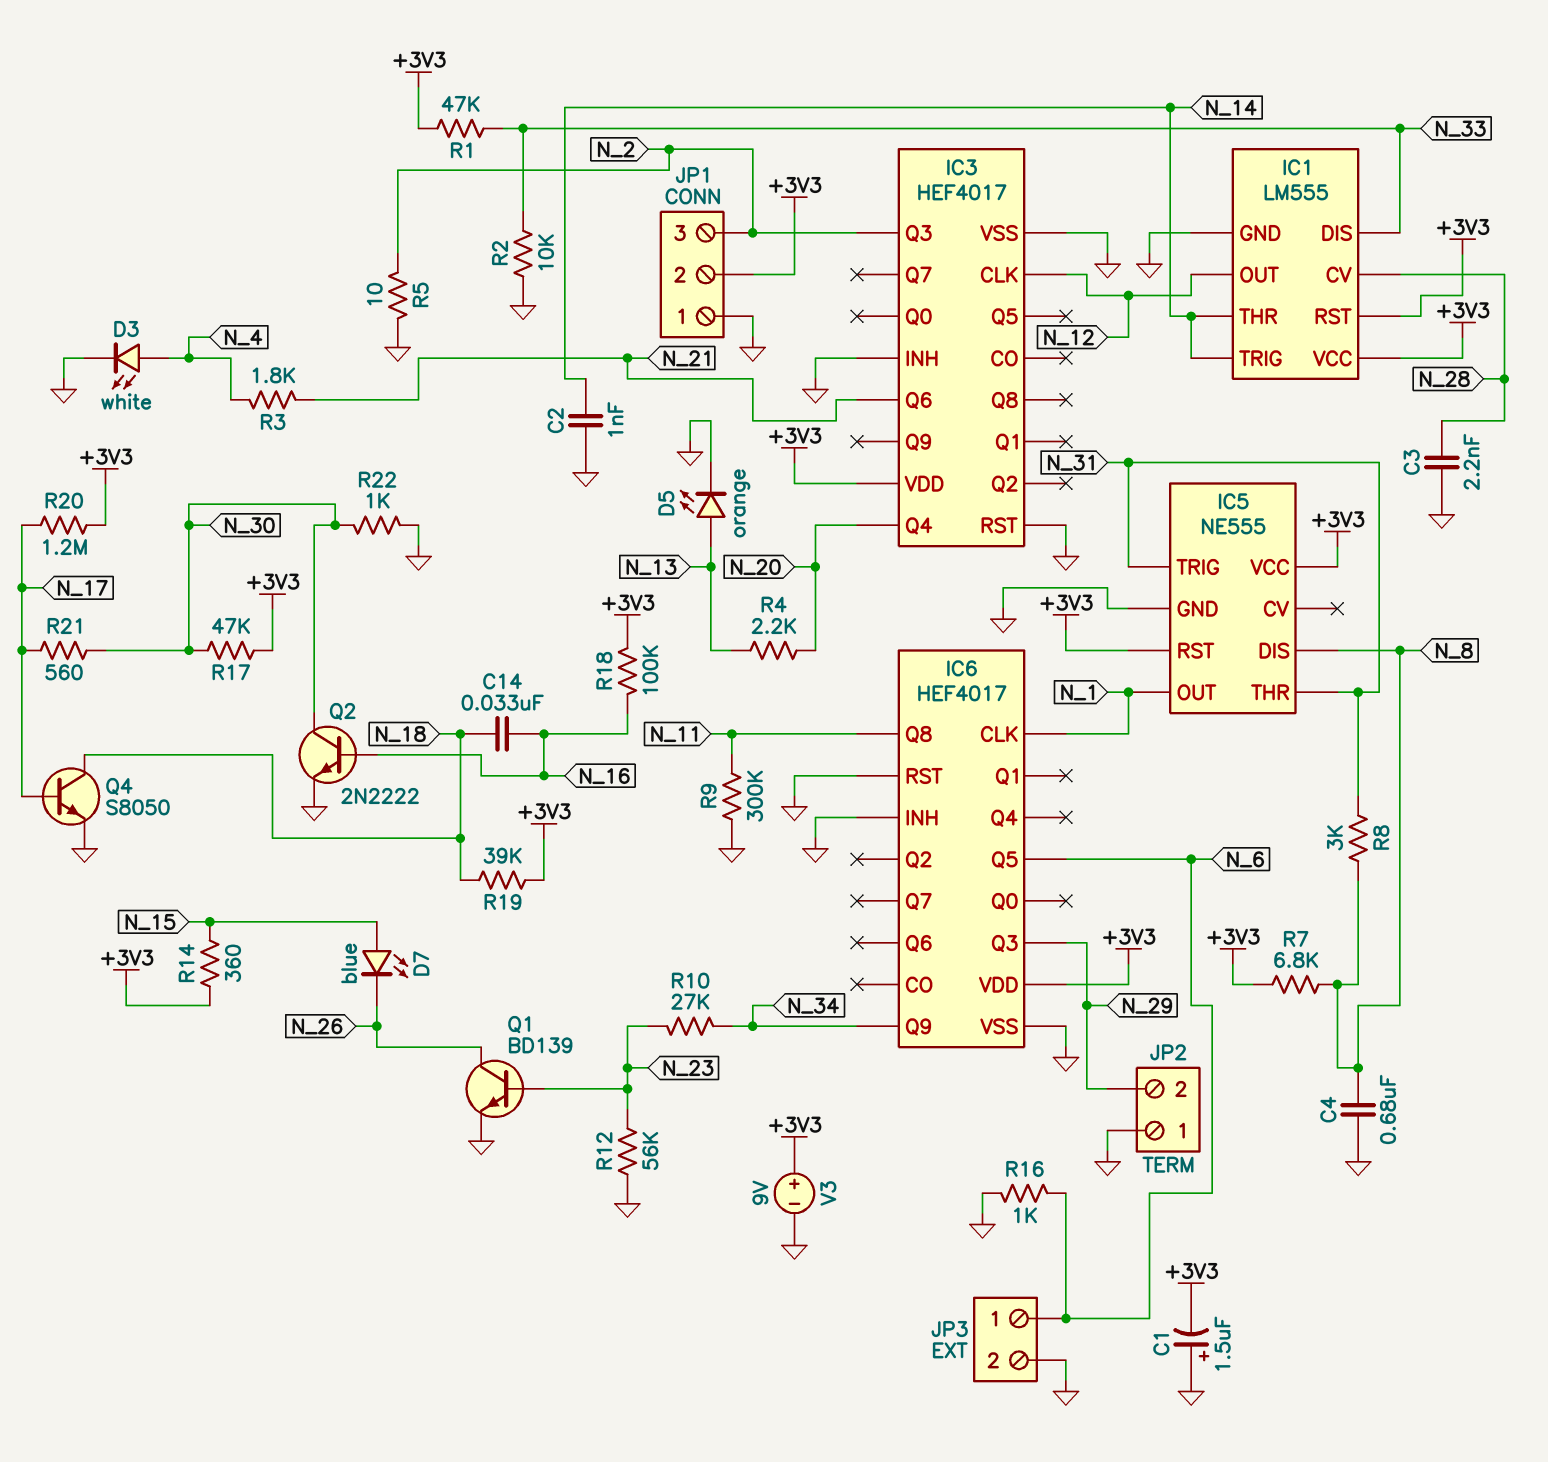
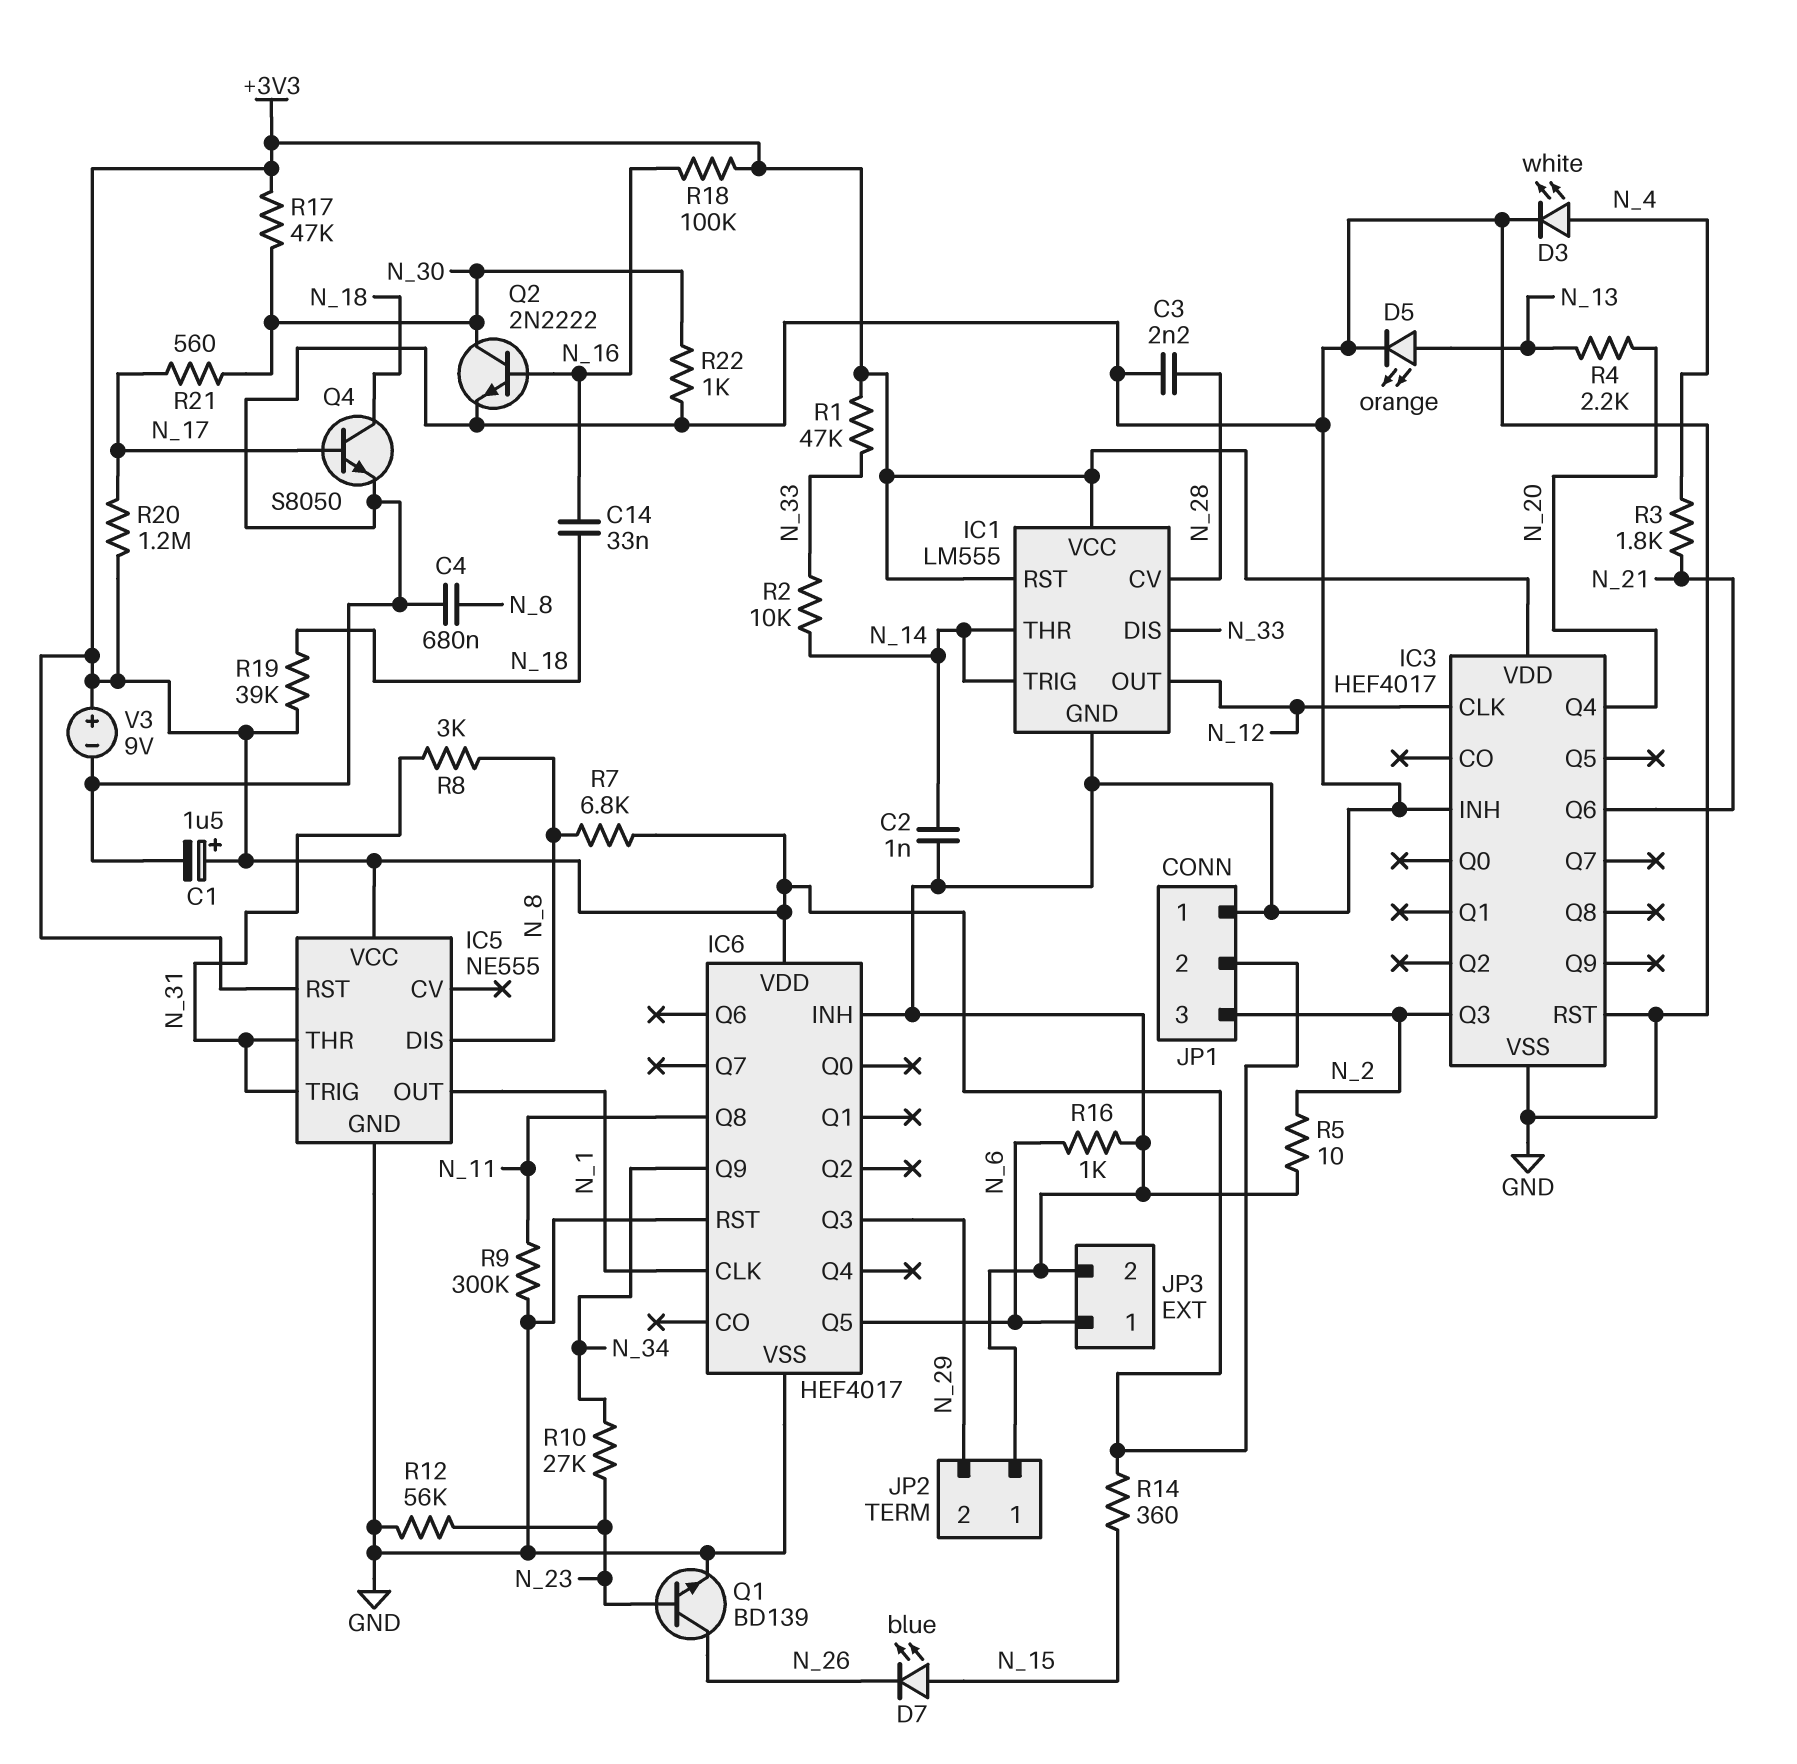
C1: 1.5uF (plus GND, minus +3V3) -> 1.5uF (plus +3V3, minus GND)
R2: 10k (GND, N_33) -> 10k (N_14, N_33)

